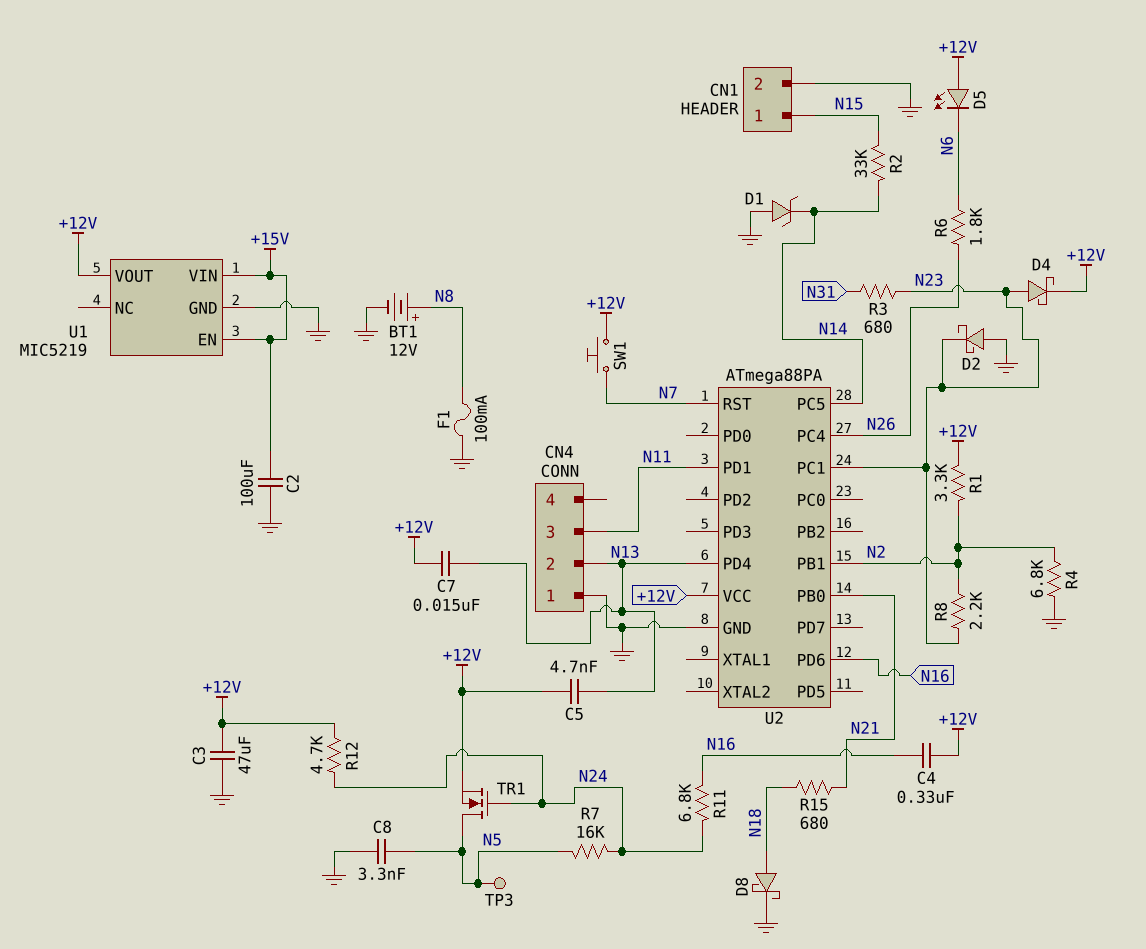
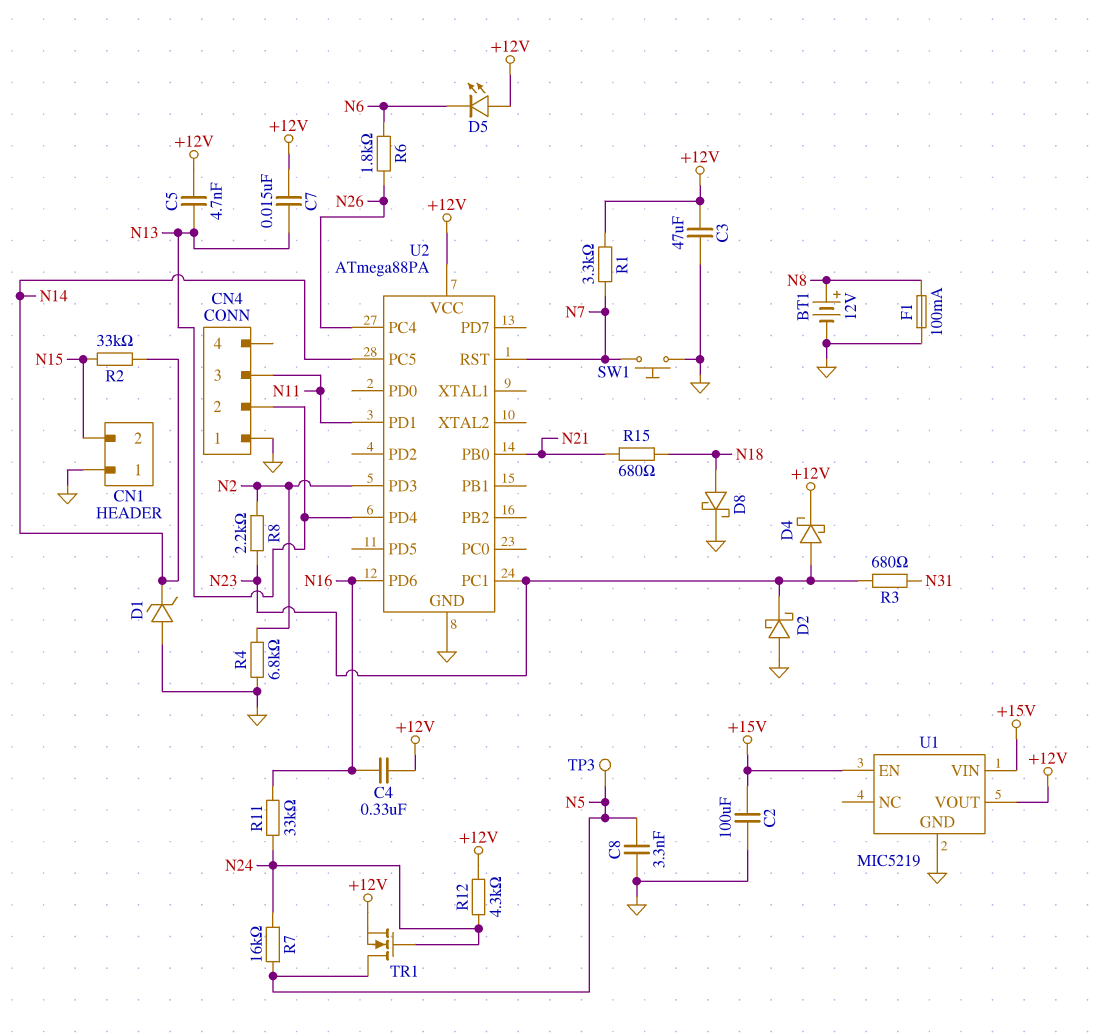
CN1 pin 1: N15 -> GND
CN1 pin 2: GND -> N15
R1: 3.3k (+12V, N2) -> 3.3k (+12V, N7)
R11: 6.8k (N16, N24) -> 33k (N16, N24)
R12: 4.7k (+12V, N24) -> 4.3k (+12V, N24)
SW1: button (+12V, N7) -> button (GND, N7)
U2 pin PB1: N2 -> none
U2 pin PD3: none -> N2

